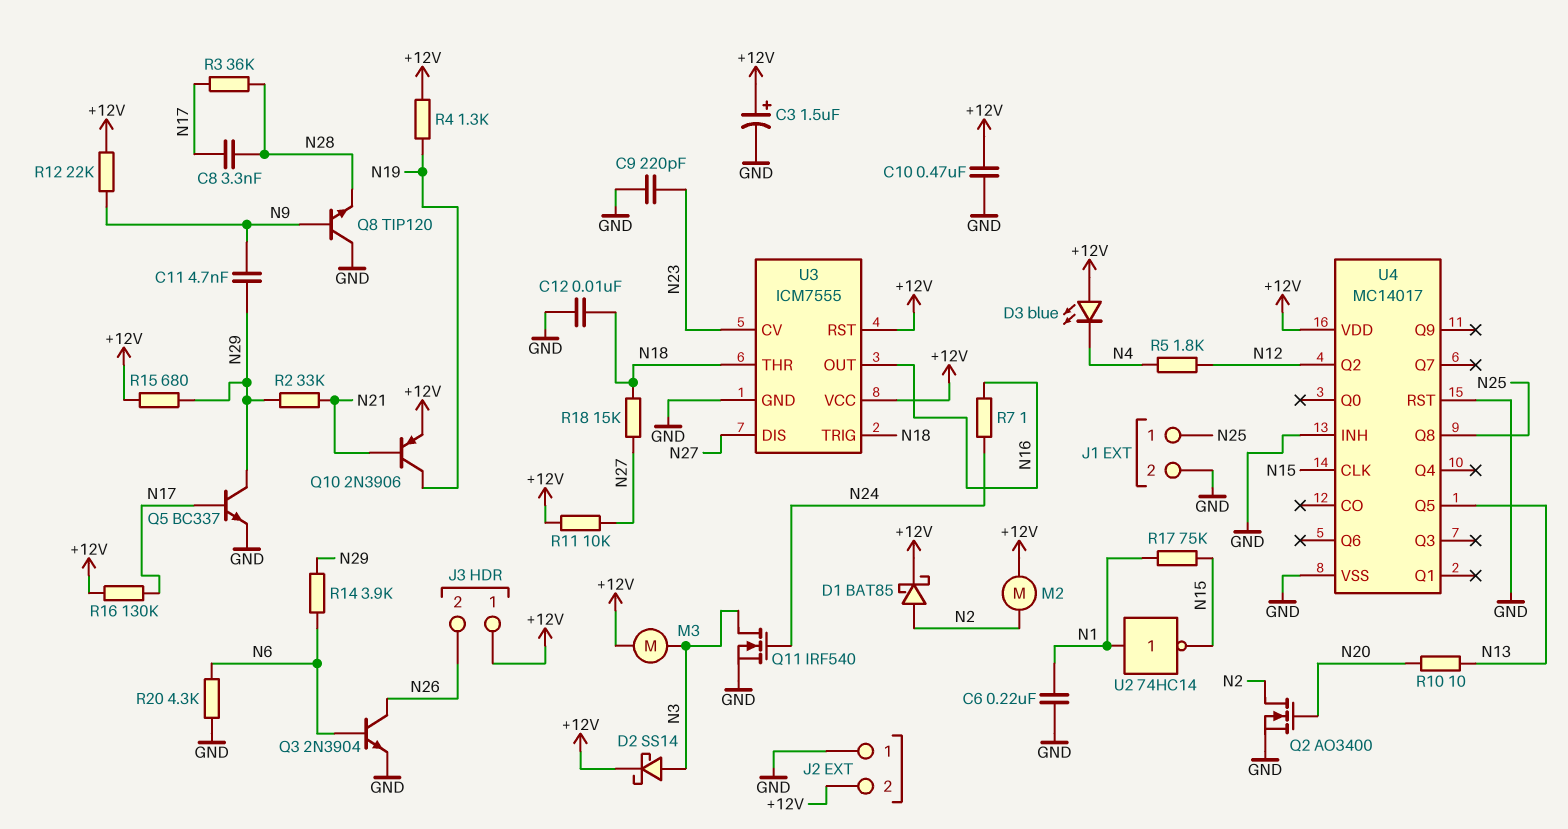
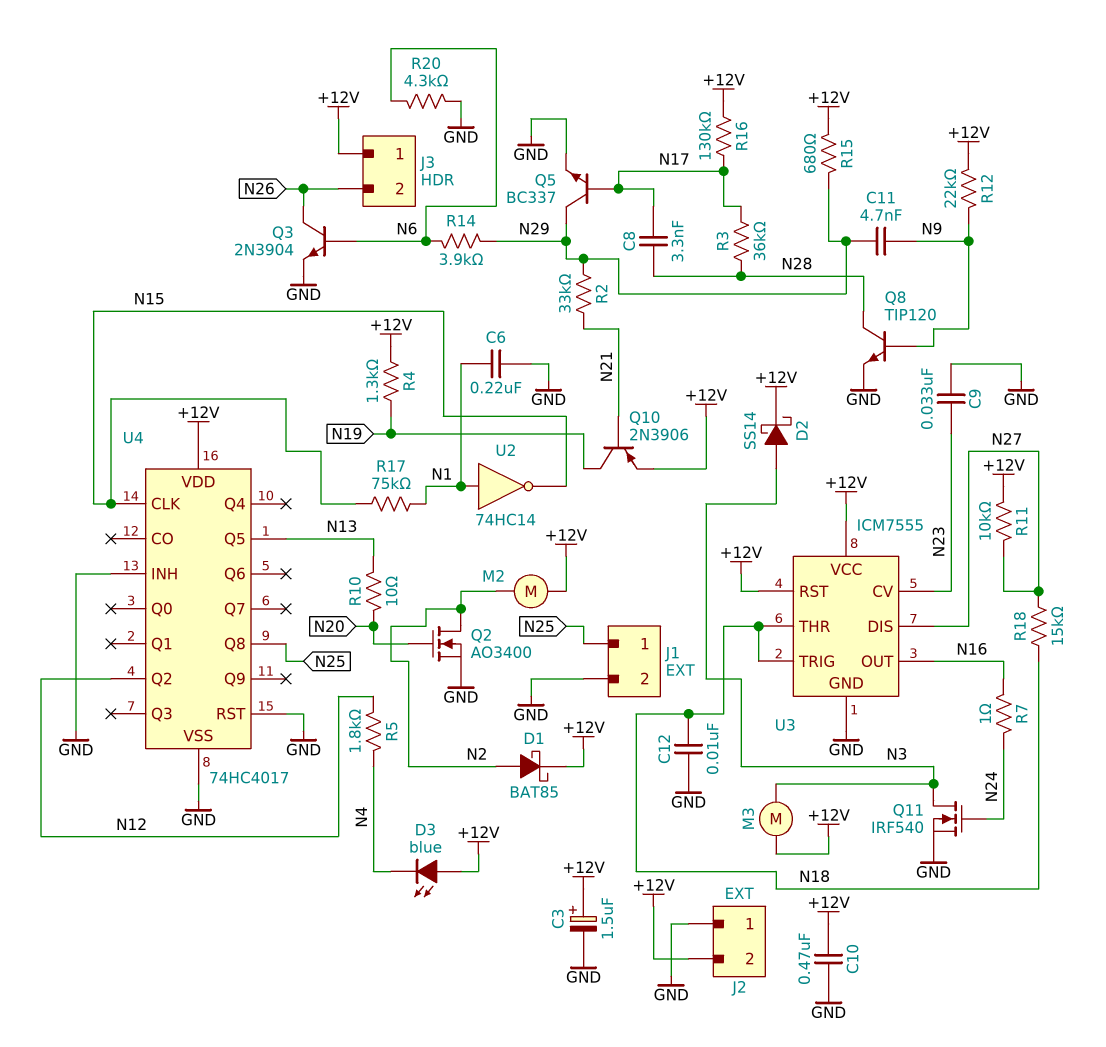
C9: 220pF (GND, N23) -> 33nF (GND, N23)
Q8: NPN TIP120 (B N9, C GND, E N28) -> NPN TIP120 (B N9, C N28, E GND)
U4: MC14017 -> 74HC4017

